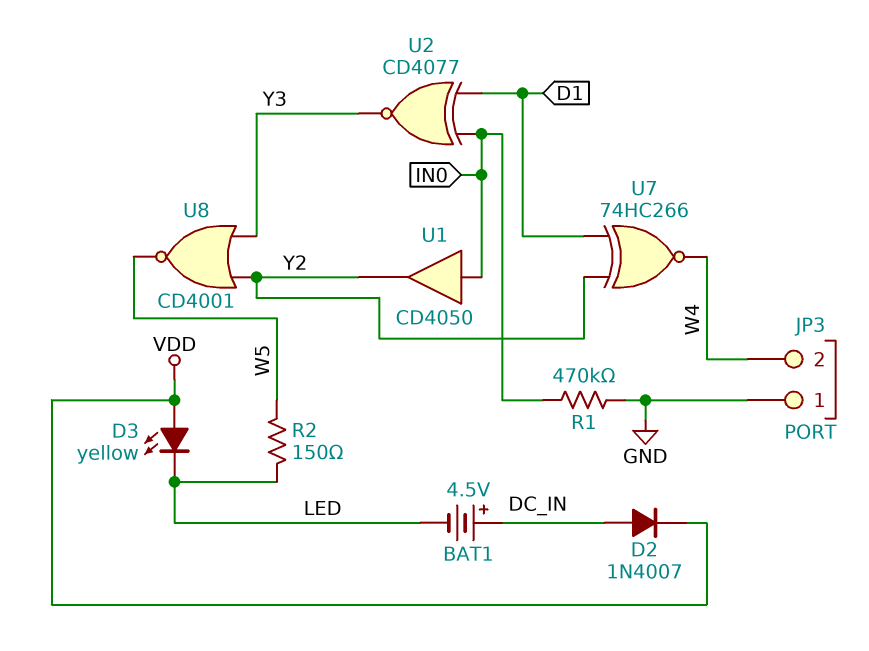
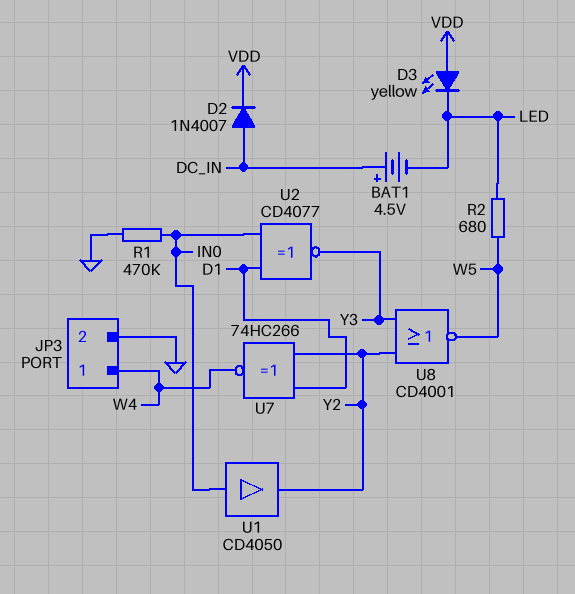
JP3 pin 1: GND -> W4
JP3 pin 2: W4 -> GND
R2: 150 (LED, W5) -> 680 (LED, W5)

